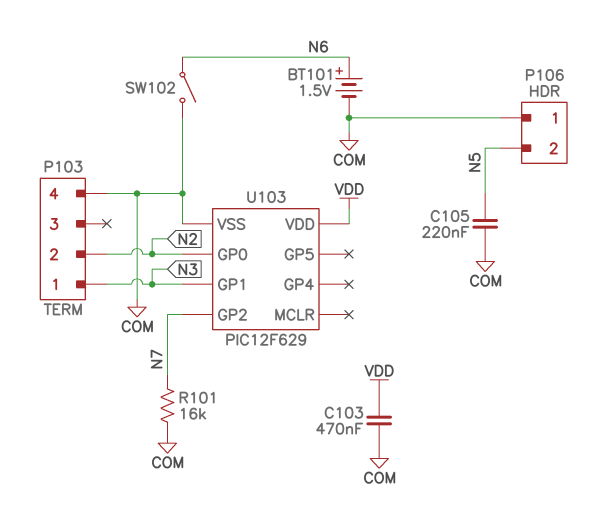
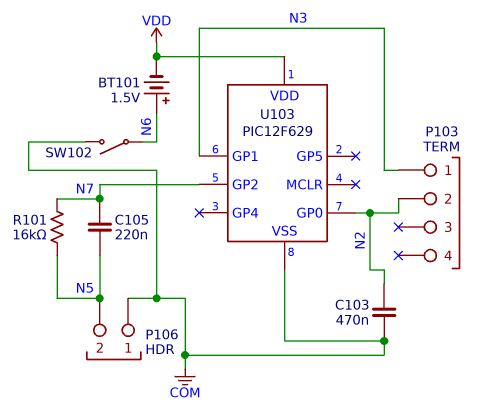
BT101: 1.5V (plus N6, minus COM) -> 1.5V (plus N6, minus VDD)
C103: 470nF (COM, VDD) -> 470nF (COM, N2)
C105: 220nF (COM, N5) -> 220nF (N5, N7)
P103 pin 4: COM -> none
R101: 16k (COM, N7) -> 16k (N5, N7)

